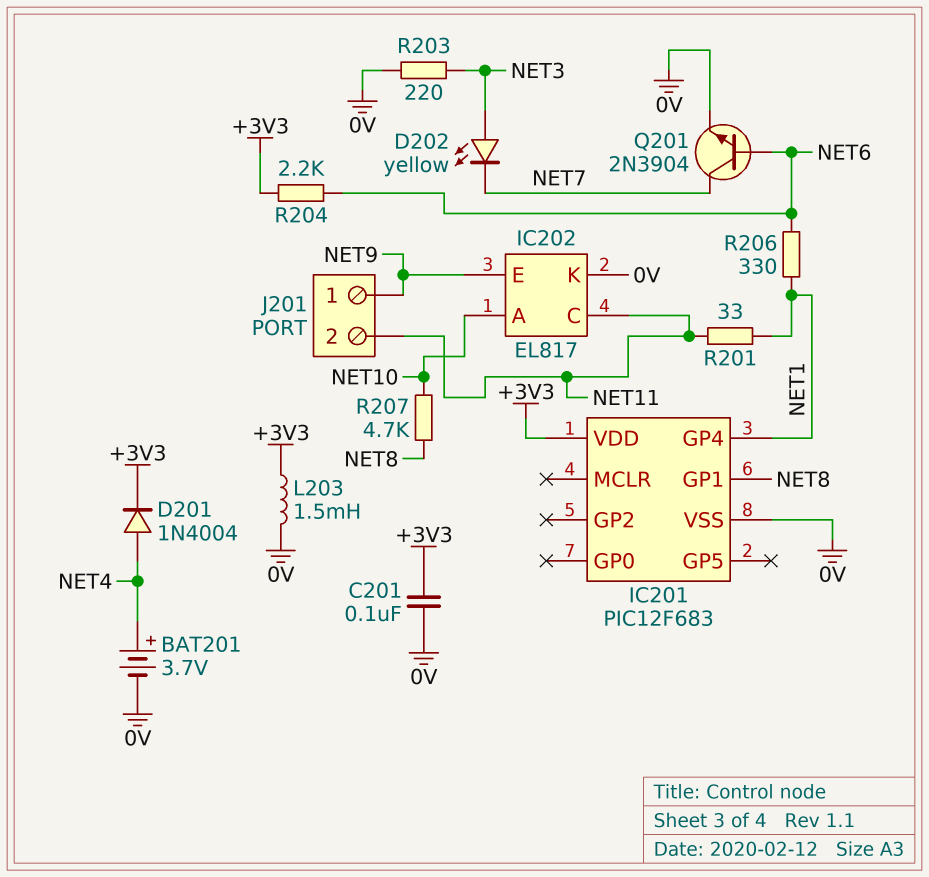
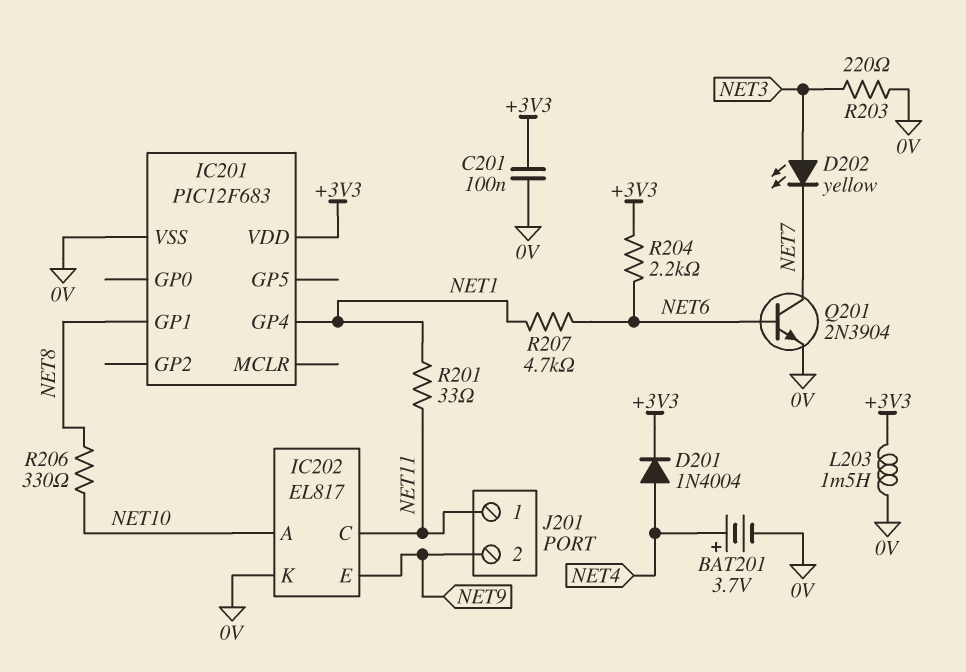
J201 pin 1: NET9 -> NET11
J201 pin 2: NET11 -> NET9
R206: 330 (NET1, NET6) -> 330 (NET8, NET10)
R207: 4.7k (NET8, NET10) -> 4.7k (NET1, NET6)

